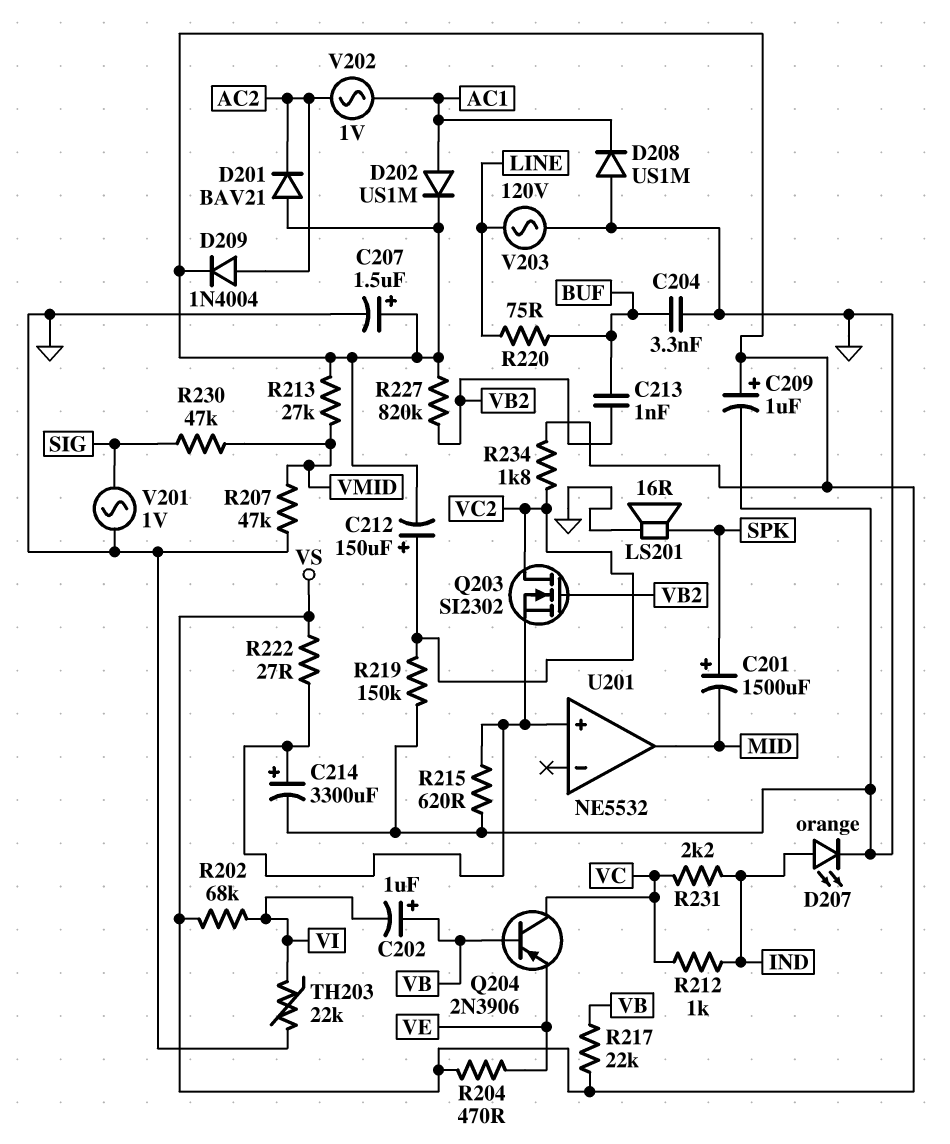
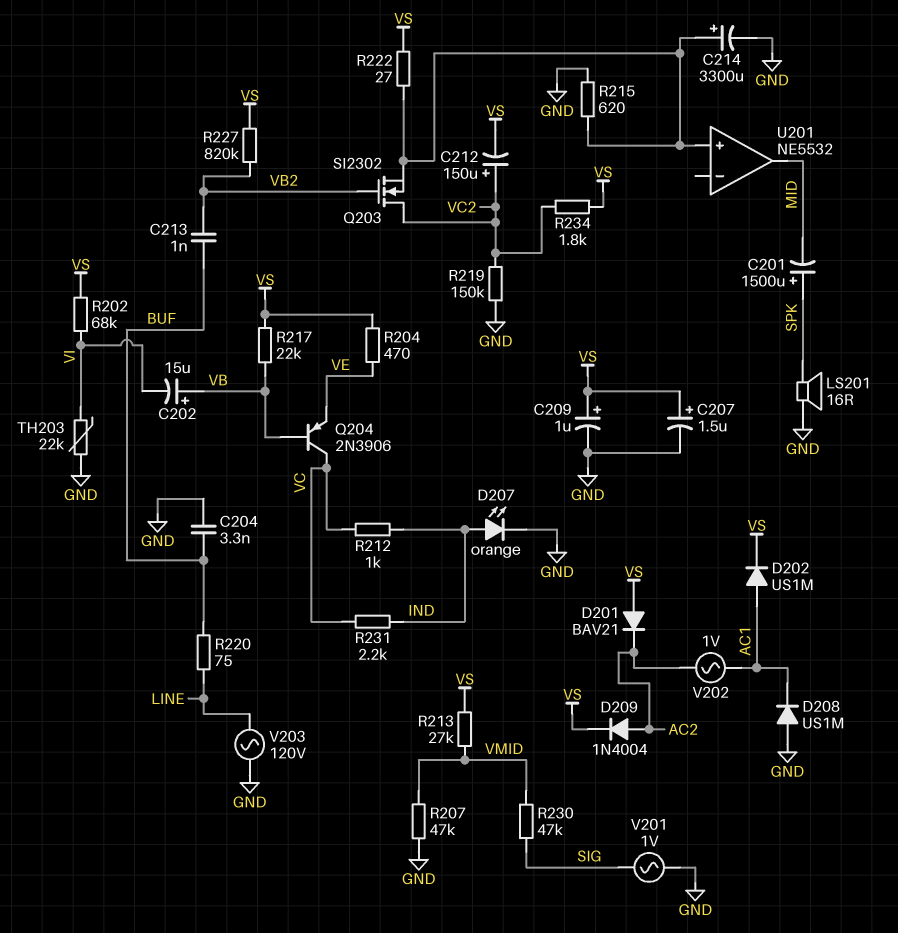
C202: 1uF (plus VB, minus VI) -> 15uF (plus VB, minus VI)

